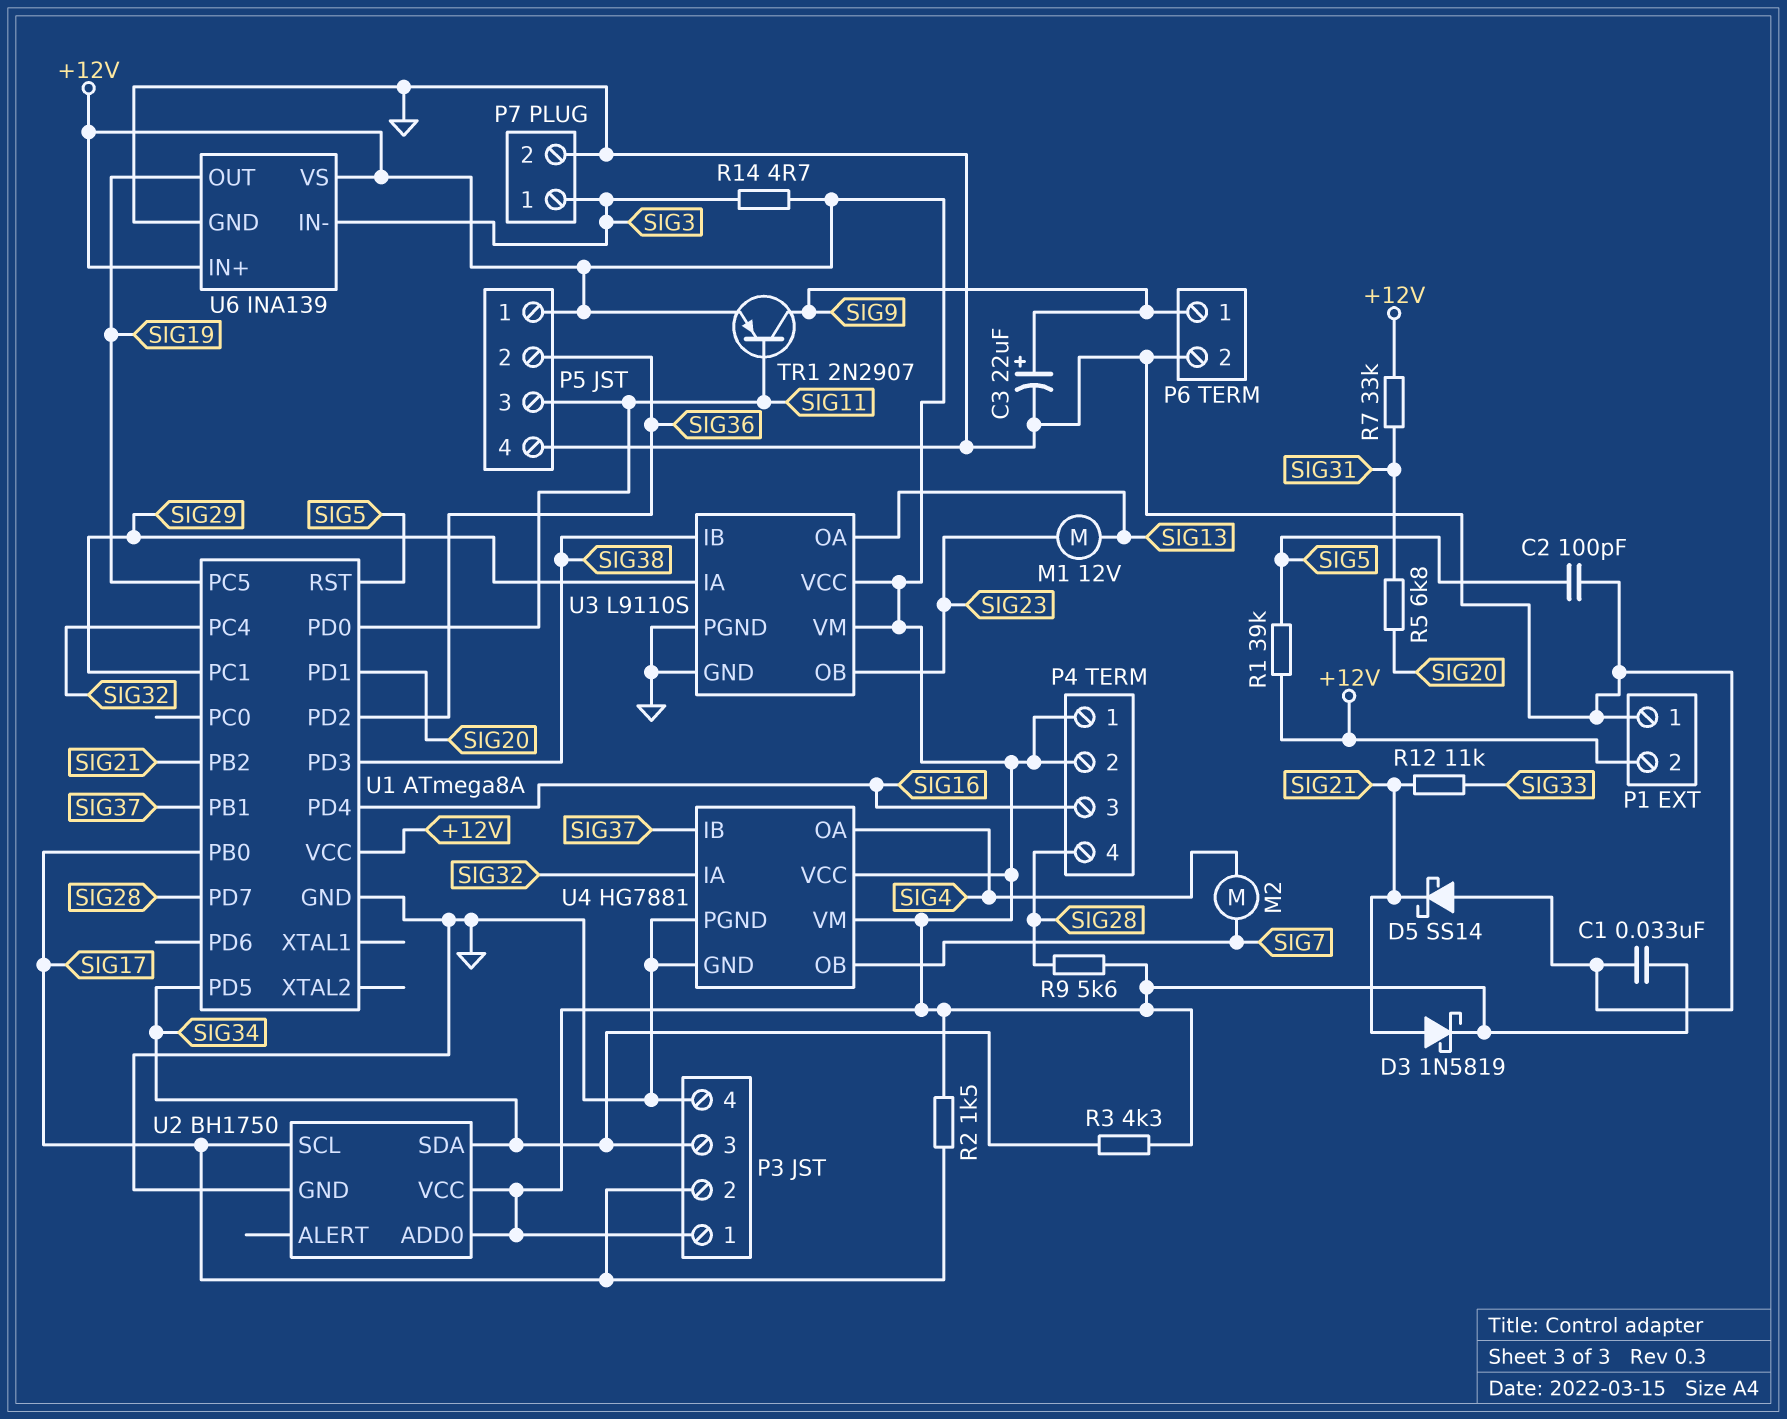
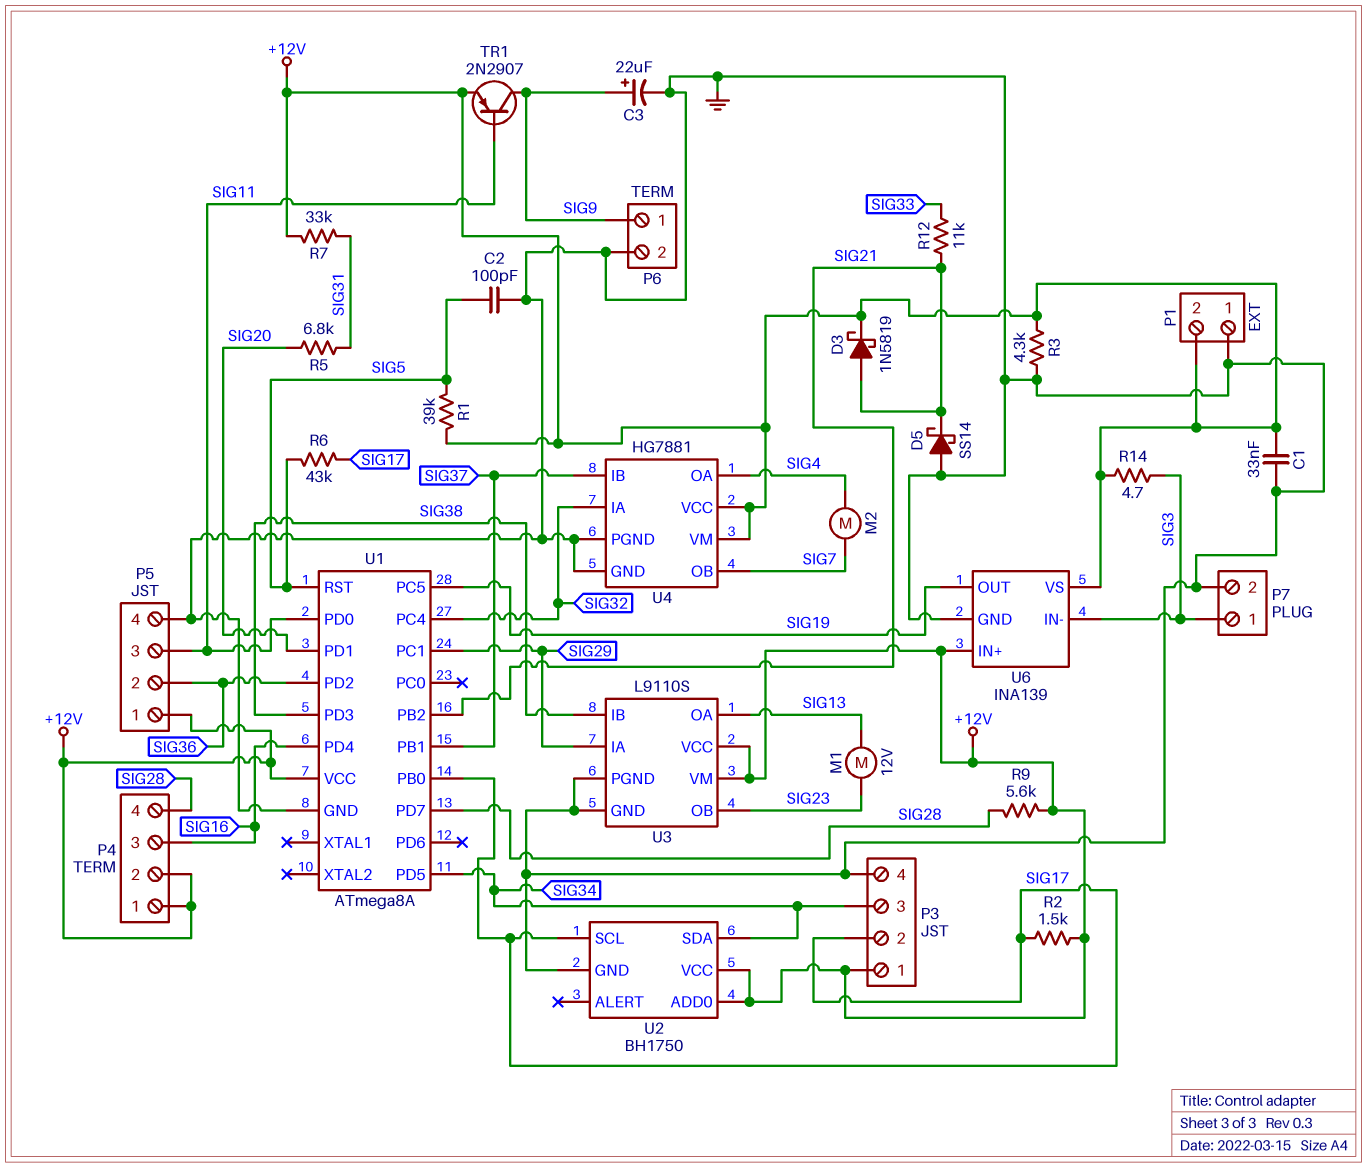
R3: 4.3k (+12V, SIG34) -> 4.3k (+12V, GND)
R6: none -> 43k (SIG5, SIG17)

